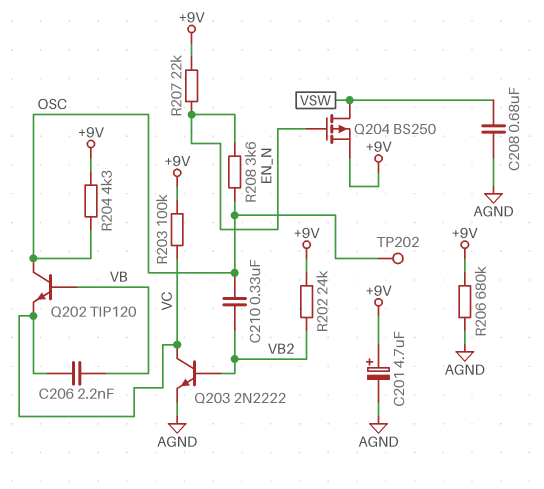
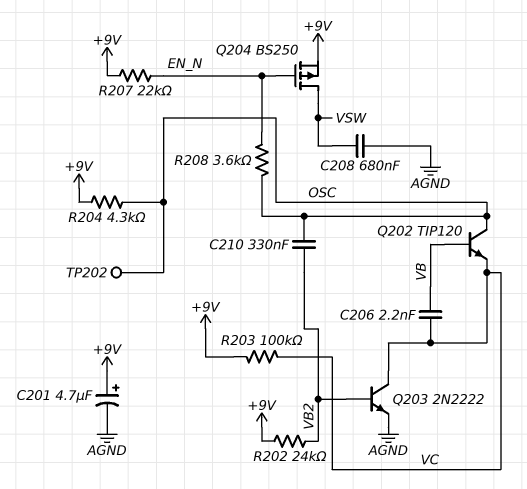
R206: 680k (+9V, AGND) -> none

